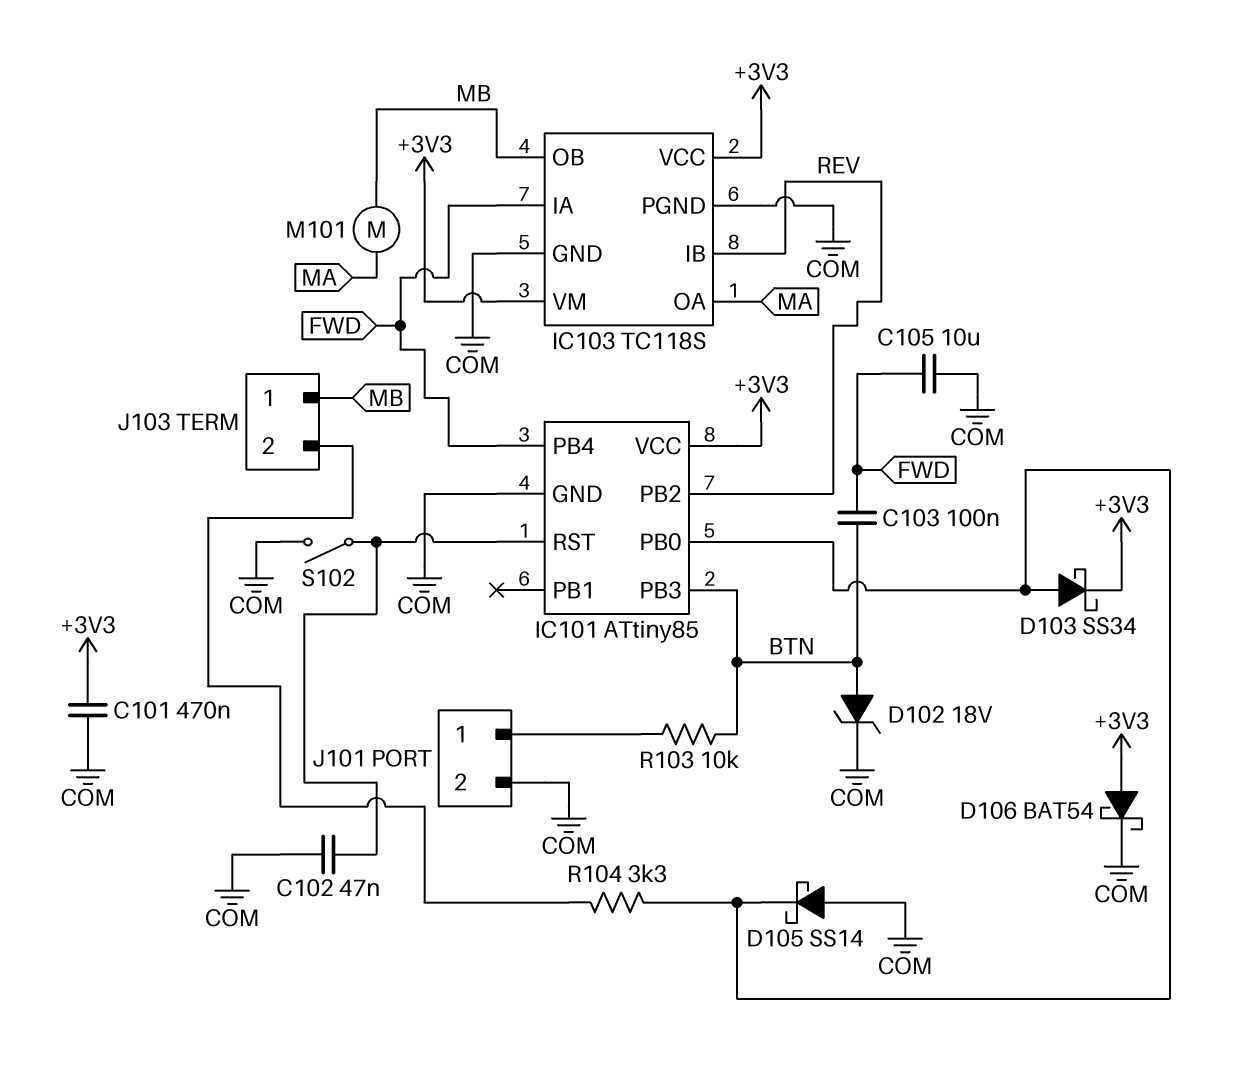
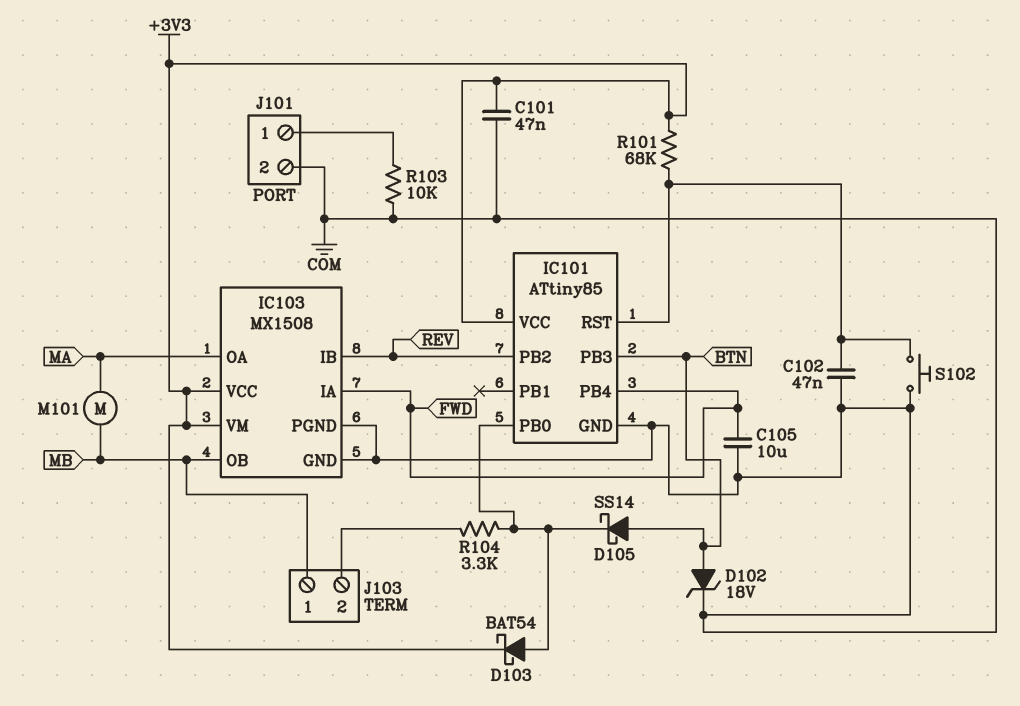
C101: 470nF (+3V3, COM) -> 47nF (+3V3, COM)
C103: 100nF (BTN, FWD) -> none
D103: schottky SS34 (A IC101/PB0, K +3V3) -> schottky BAT54 (A IC101/PB0, K +3V3)
D105: schottky SS14 (A COM, K IC101/PB0) -> schottky SS14 (A BTN, K IC101/PB0)
D106: schottky BAT54 (A +3V3, K COM) -> none
IC103: TC118S -> MX1508
R101: none -> 68k (+3V3, IC101/RST)
R103: 10k (BTN, J101/1) -> 10k (COM, J101/1)
S102: switch (COM, IC101/RST) -> button (COM, IC101/RST)

